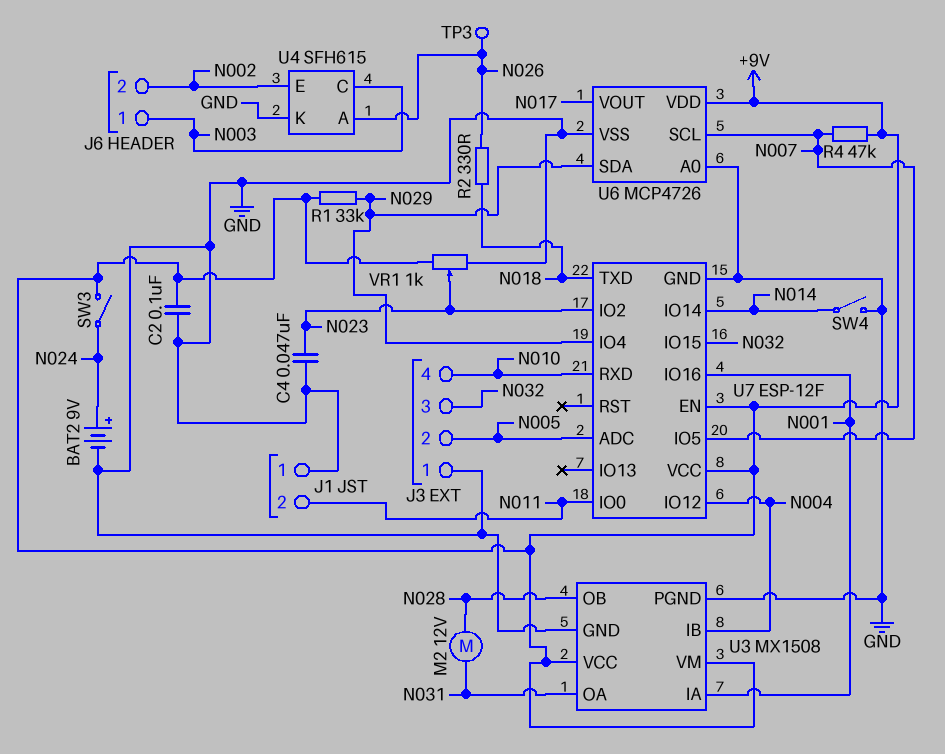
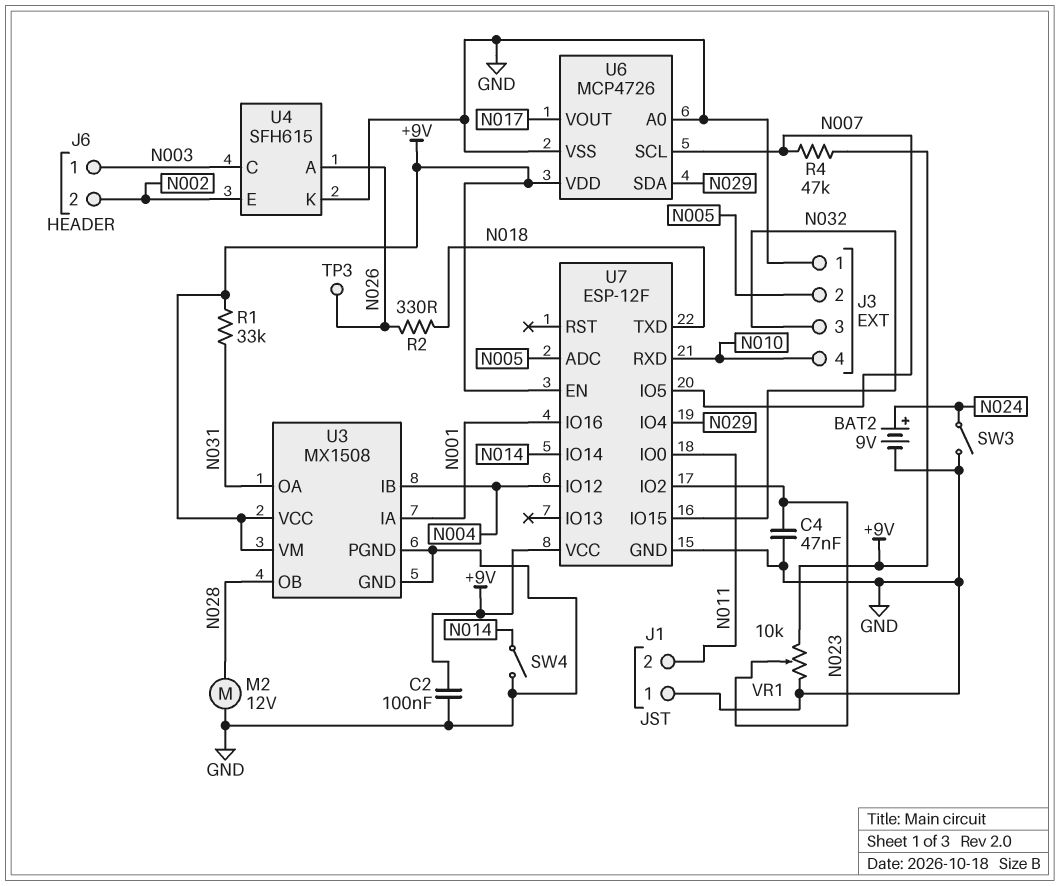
M2: motor 12V (N028, N031) -> motor 12V (GND, N028)
R1: 33k (+9V, N029) -> 33k (+9V, N031)
SW3: switch (+9V, N024) -> switch (GND, N024)
VR1: 1k (+9V, GND, wiper N023) -> 10k (+9V, GND, wiper N023)

